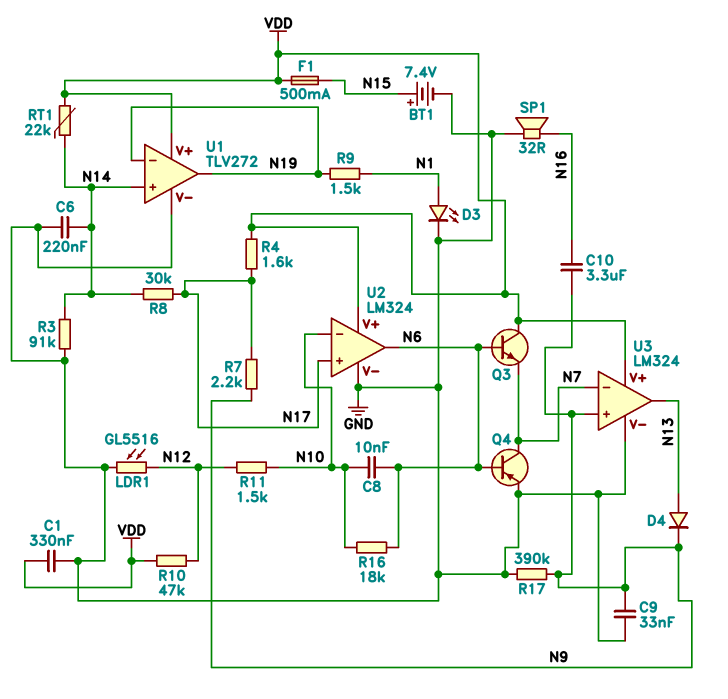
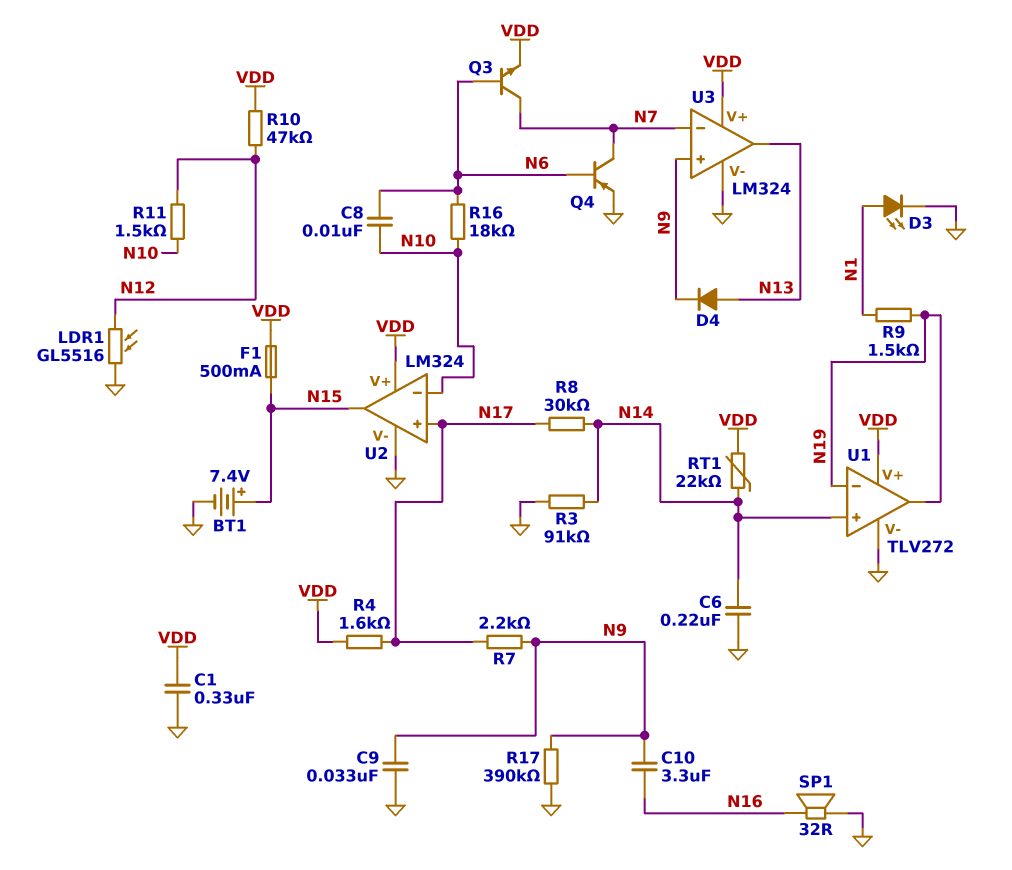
Q3: NPN (B N6, C VDD, E N7) -> NPN (B N6, C N7, E VDD)
U2 pin out: N6 -> N15

